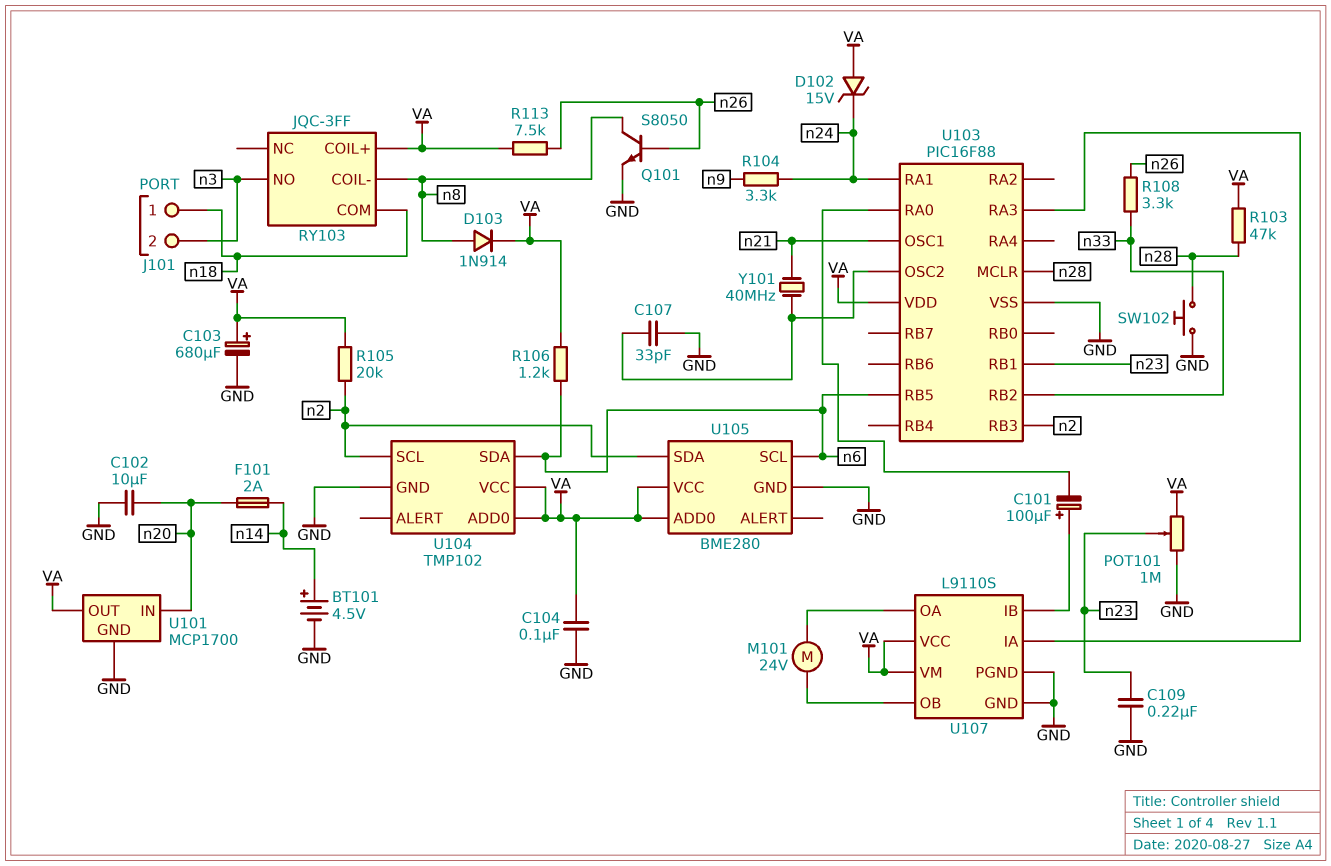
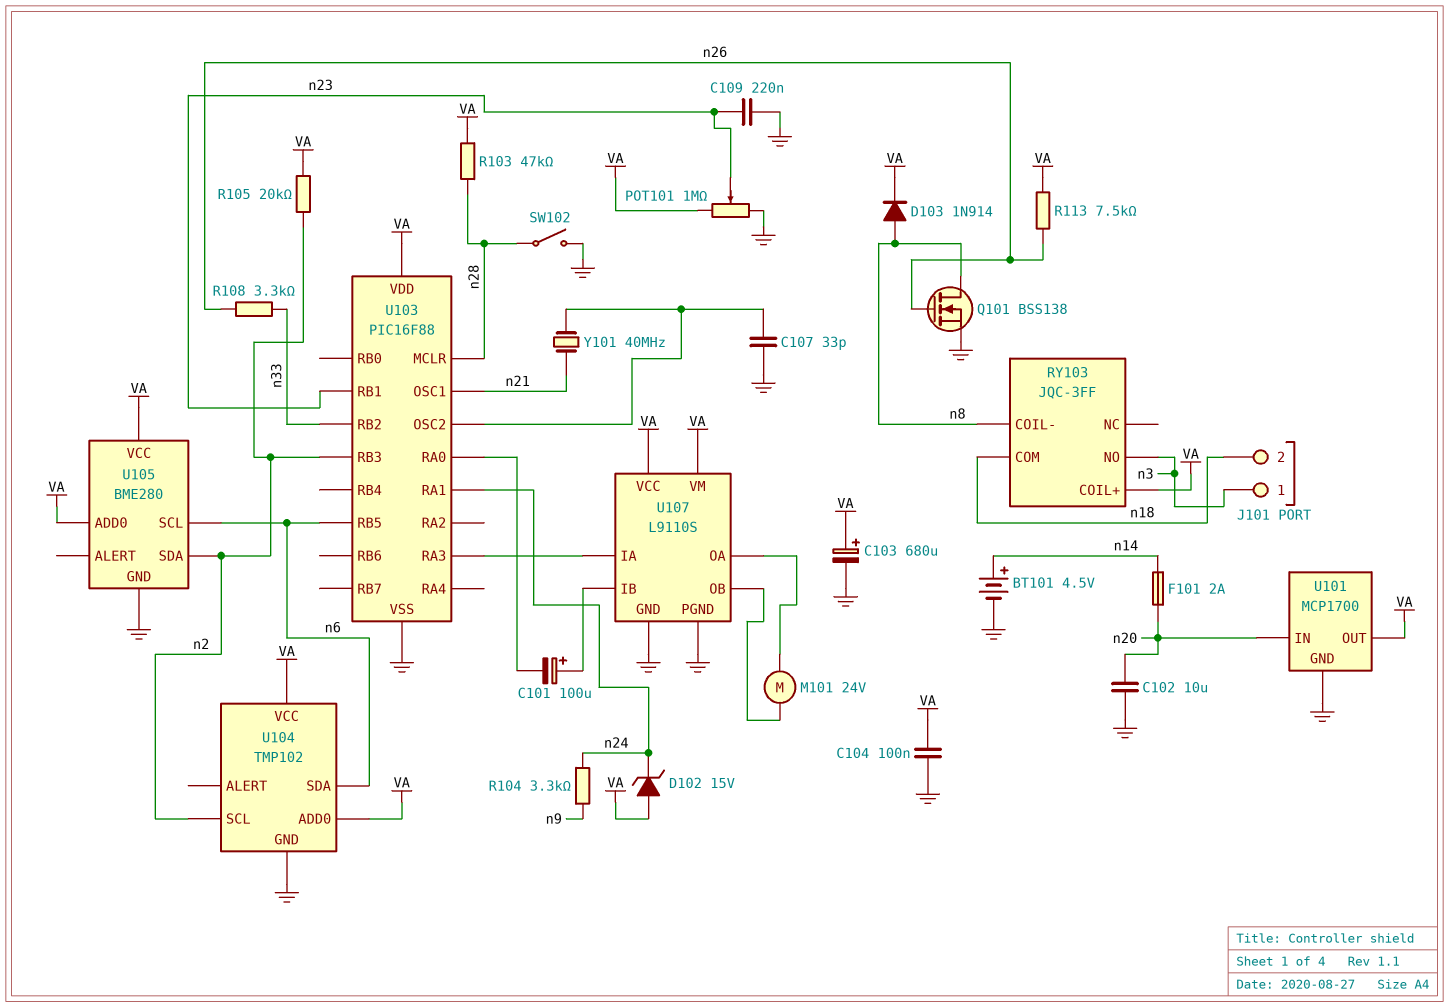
J101 pin 1: n18 -> n3
J101 pin 2: n3 -> n18
Q101: NPN S8050 (B n26, C n8, E GND) -> NMOS BSS138 (G n26, D n8, S GND)
R106: 1.2k (VA, n6) -> none
SW102: button (GND, n28) -> switch (GND, n28)

